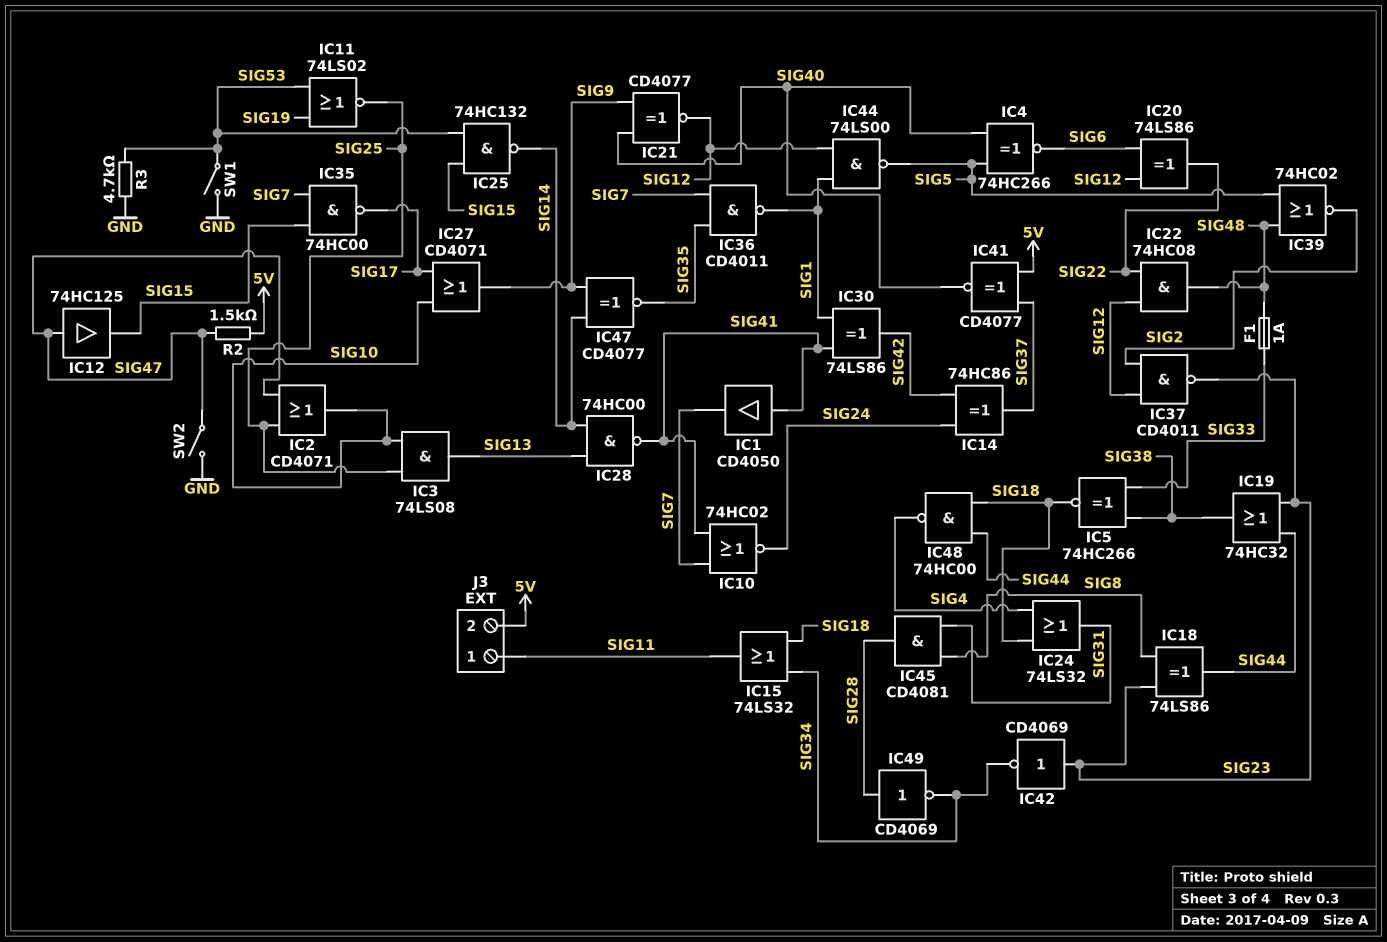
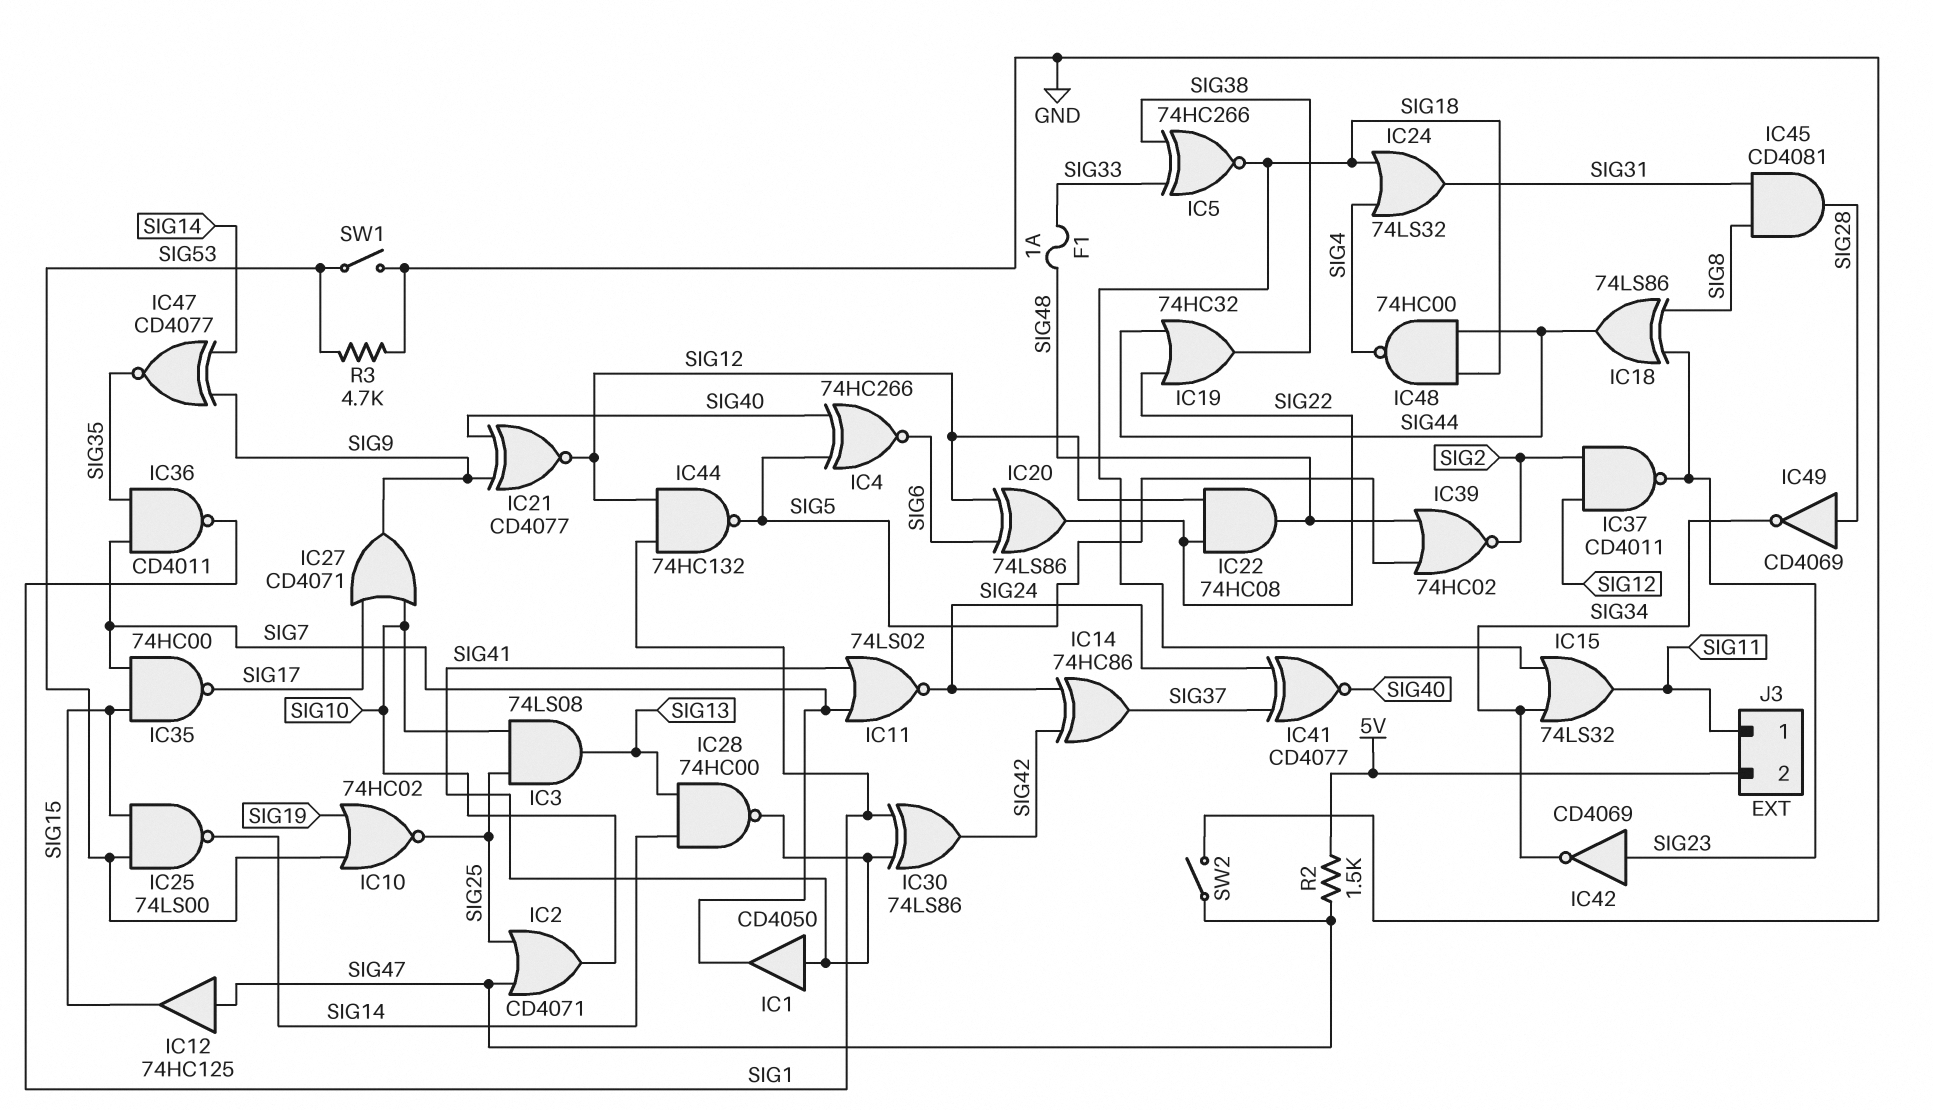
IC10: NOR 74HC02 (in SIG7, in SIG41, out SIG24) -> NOR 74HC02 (in SIG19, in SIG53, out SIG25)
IC11: NOR 74LS02 (in SIG19, in SIG53, out SIG25) -> NOR 74LS02 (in SIG7, in SIG41, out SIG24)
IC19: OR 74HC32 (in SIG23, in SIG44, out SIG38) -> OR 74HC32 (in SIG22, in SIG44, out SIG38)
IC25: NAND 74HC132 (in SIG15, in SIG53, out SIG14) -> NAND 74LS00 (in SIG15, in SIG53, out SIG14)
IC41: XNOR CD4077 (in 5V, in SIG37, out SIG40) -> XNOR CD4077 (in SIG24, in SIG37, out SIG40)
IC44: NAND 74LS00 (in SIG1, in SIG12, out SIG5) -> NAND 74HC132 (in SIG1, in SIG12, out SIG5)

